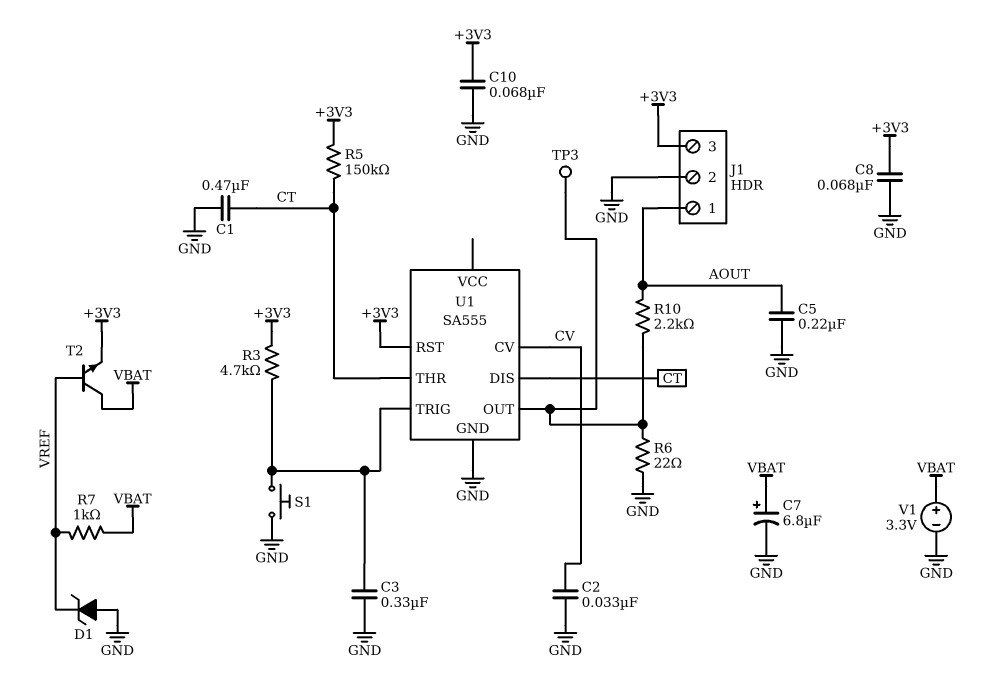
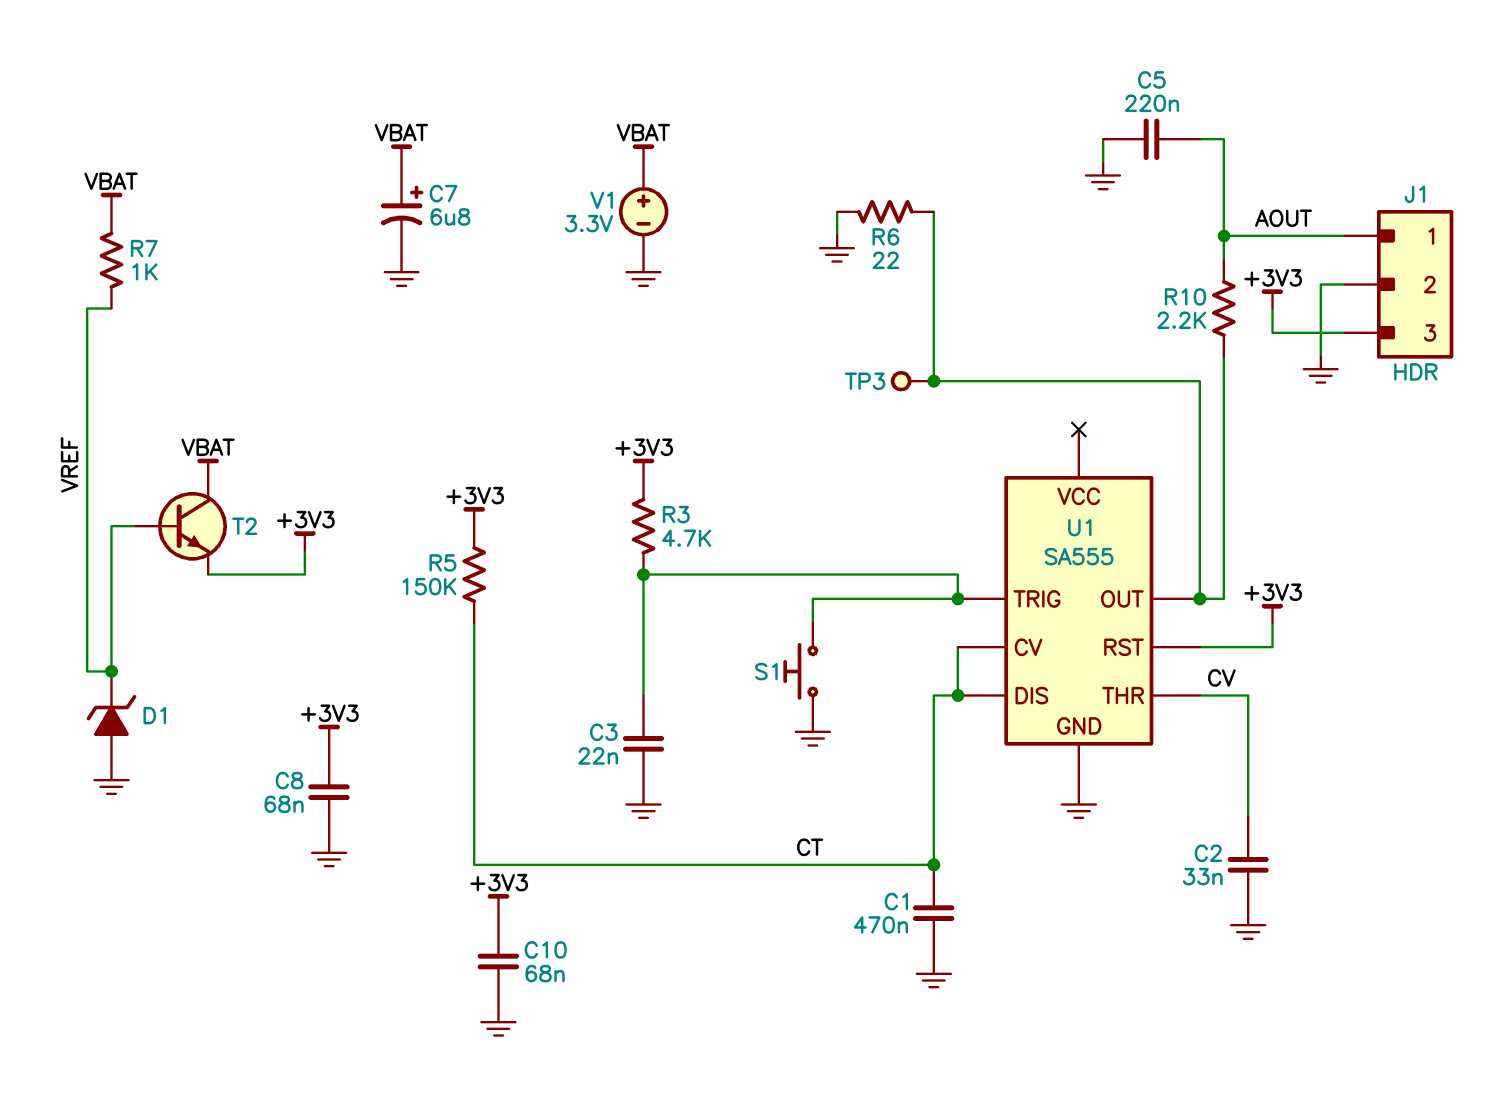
C3: 330nF (GND, U1/TRIG) -> 22nF (GND, U1/TRIG)
U1 pin CV: CV -> CT
U1 pin THR: CT -> CV

